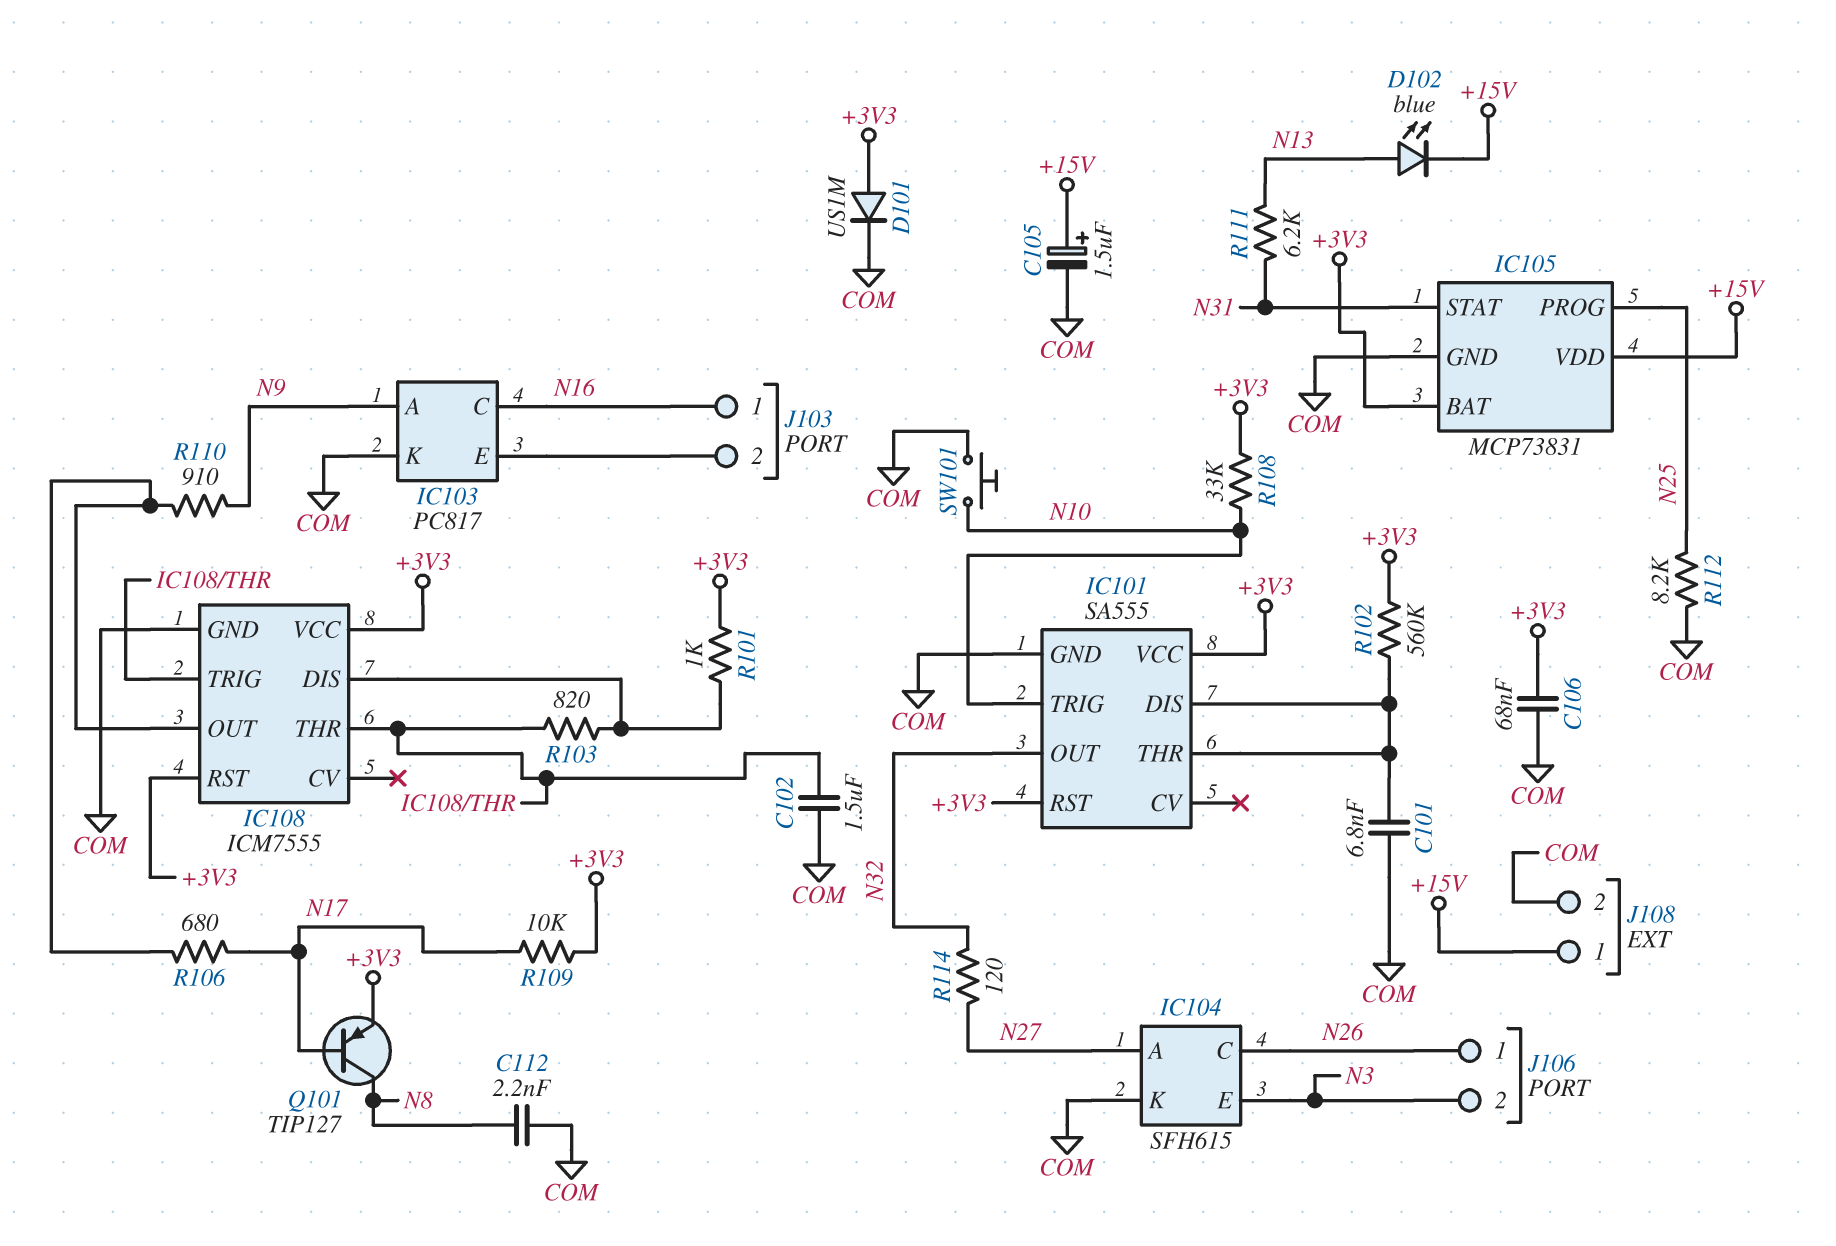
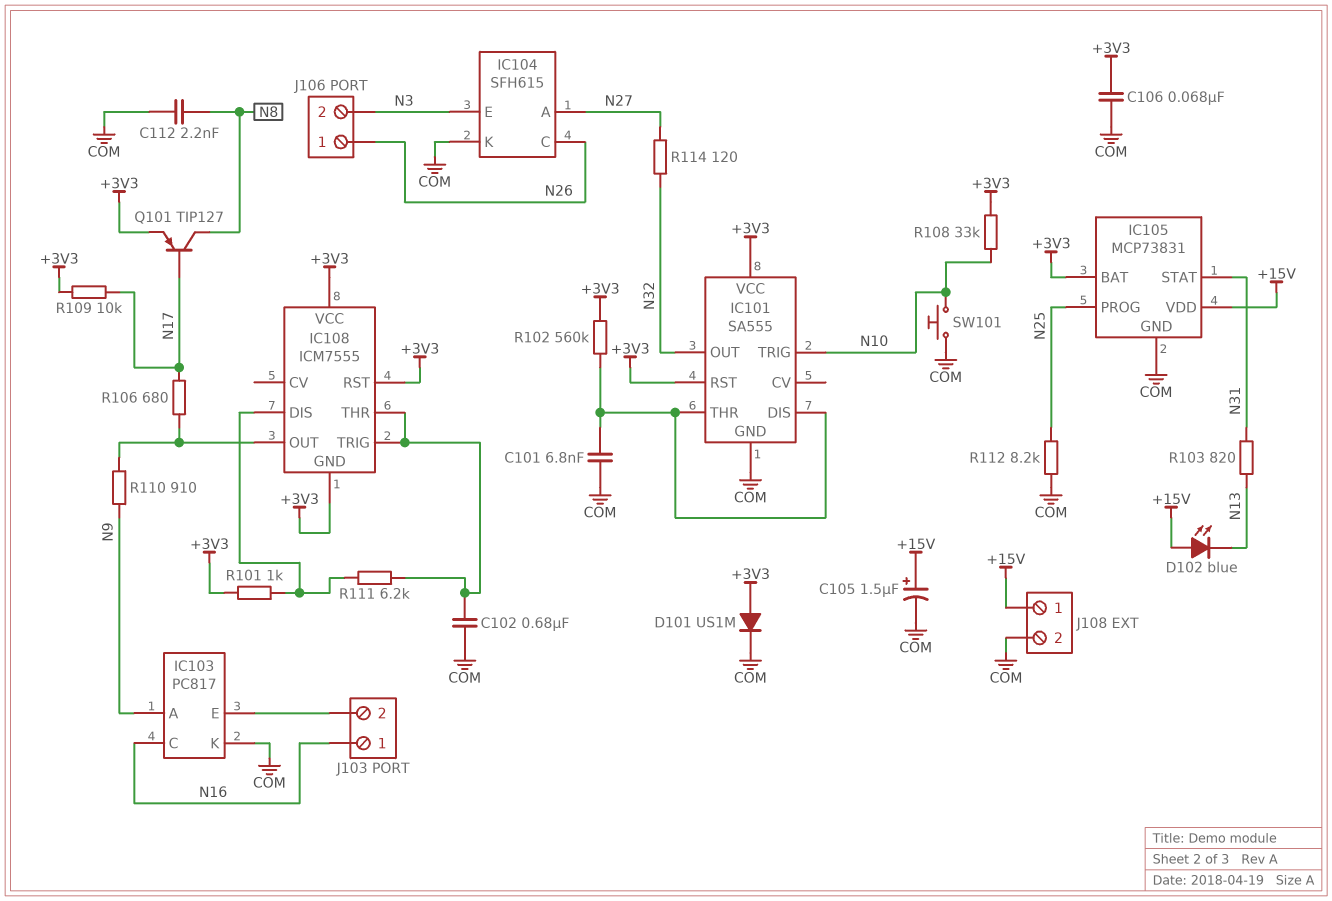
C102: 1.5uF (COM, IC108/THR) -> 680nF (COM, IC108/THR)
D102: LED blue (A N13, K +15V) -> LED blue (A +15V, K N13)
IC108 pin GND: COM -> +3V3
R103: 820 (IC108/DIS, IC108/THR) -> 820 (N13, N31)
R111: 6.2k (N13, N31) -> 6.2k (IC108/DIS, IC108/THR)

